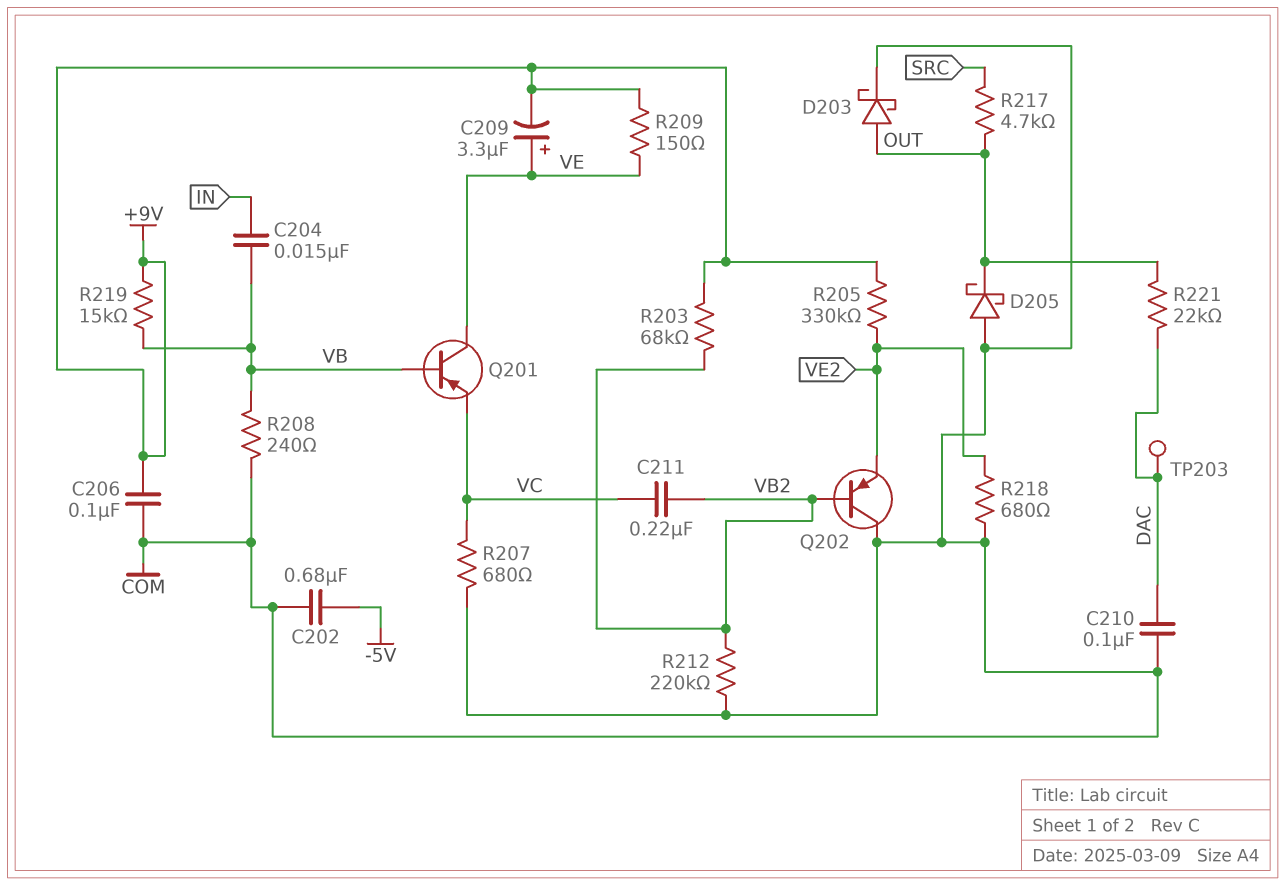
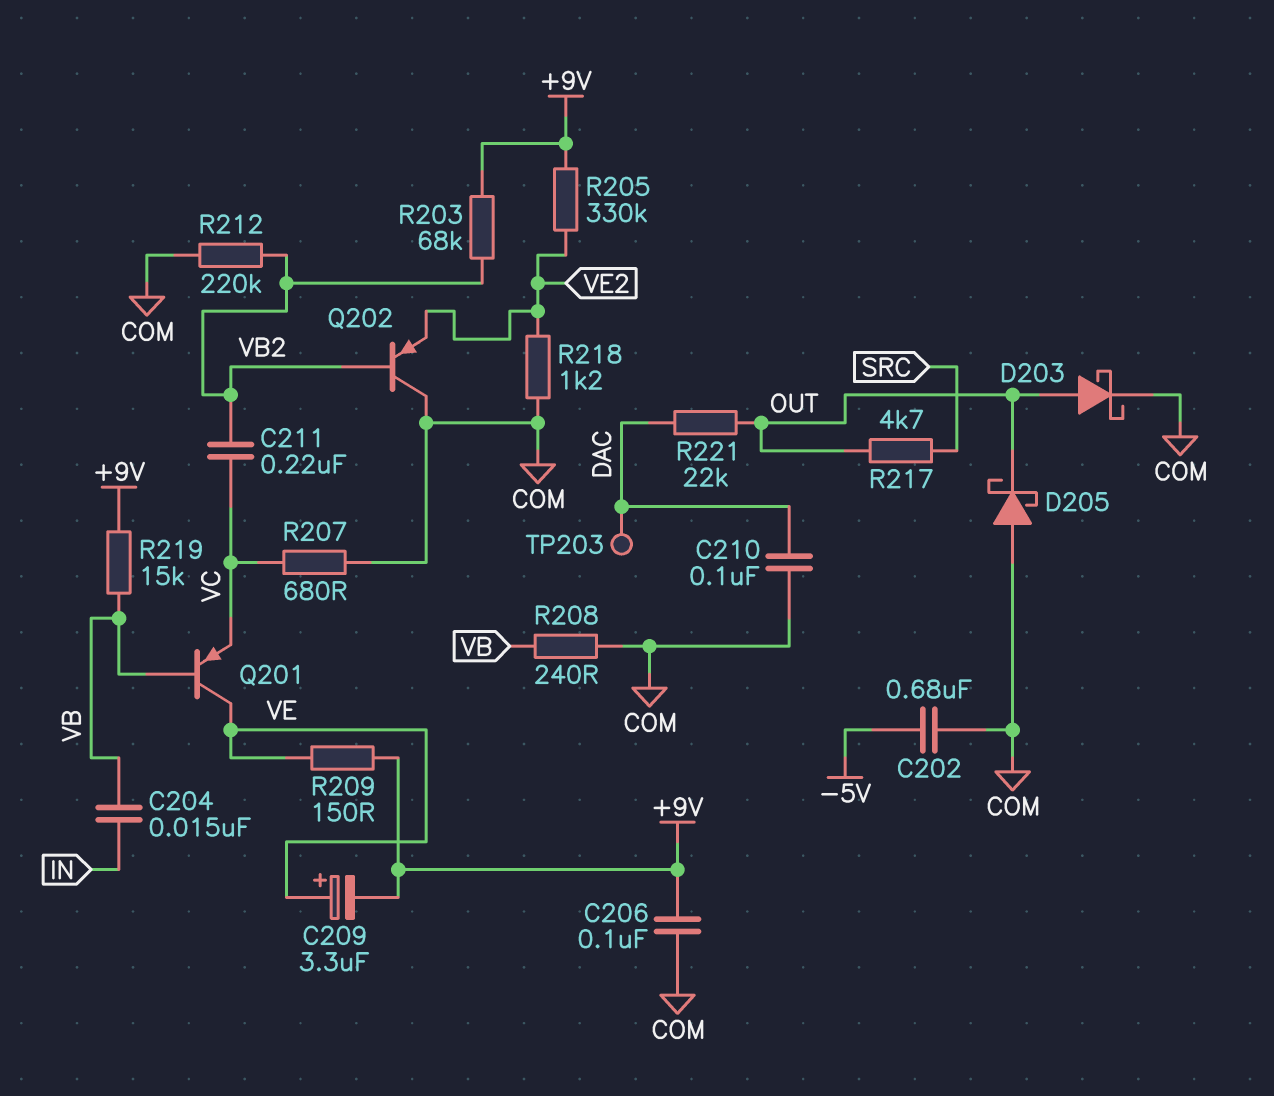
R218: 680 (COM, VE2) -> 1.2k (COM, VE2)

